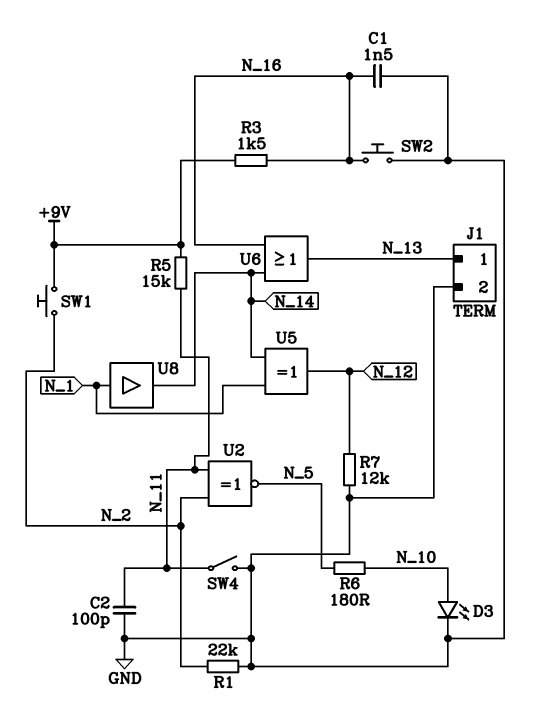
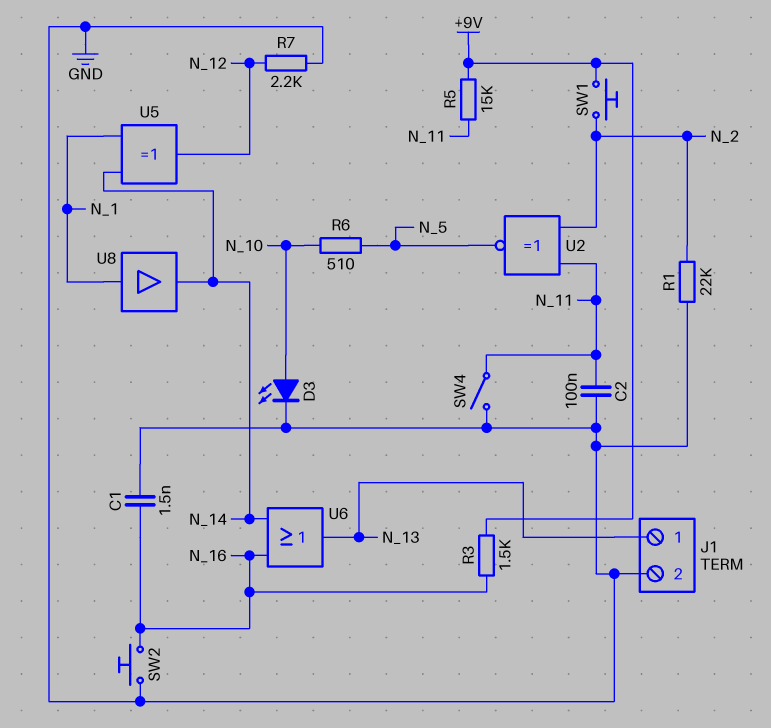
C2: 100pF (GND, N_11) -> 100nF (GND, N_11)
R6: 180 (N_5, N_10) -> 510 (N_5, N_10)
R7: 12k (GND, N_12) -> 2.2k (GND, N_12)

